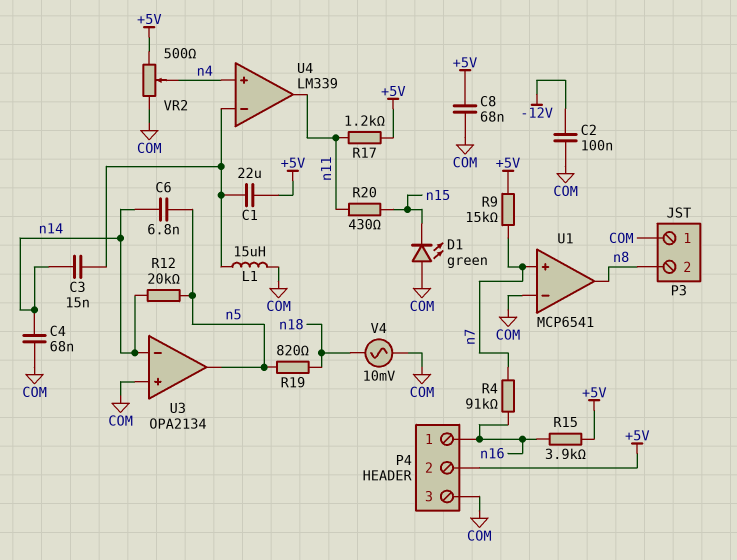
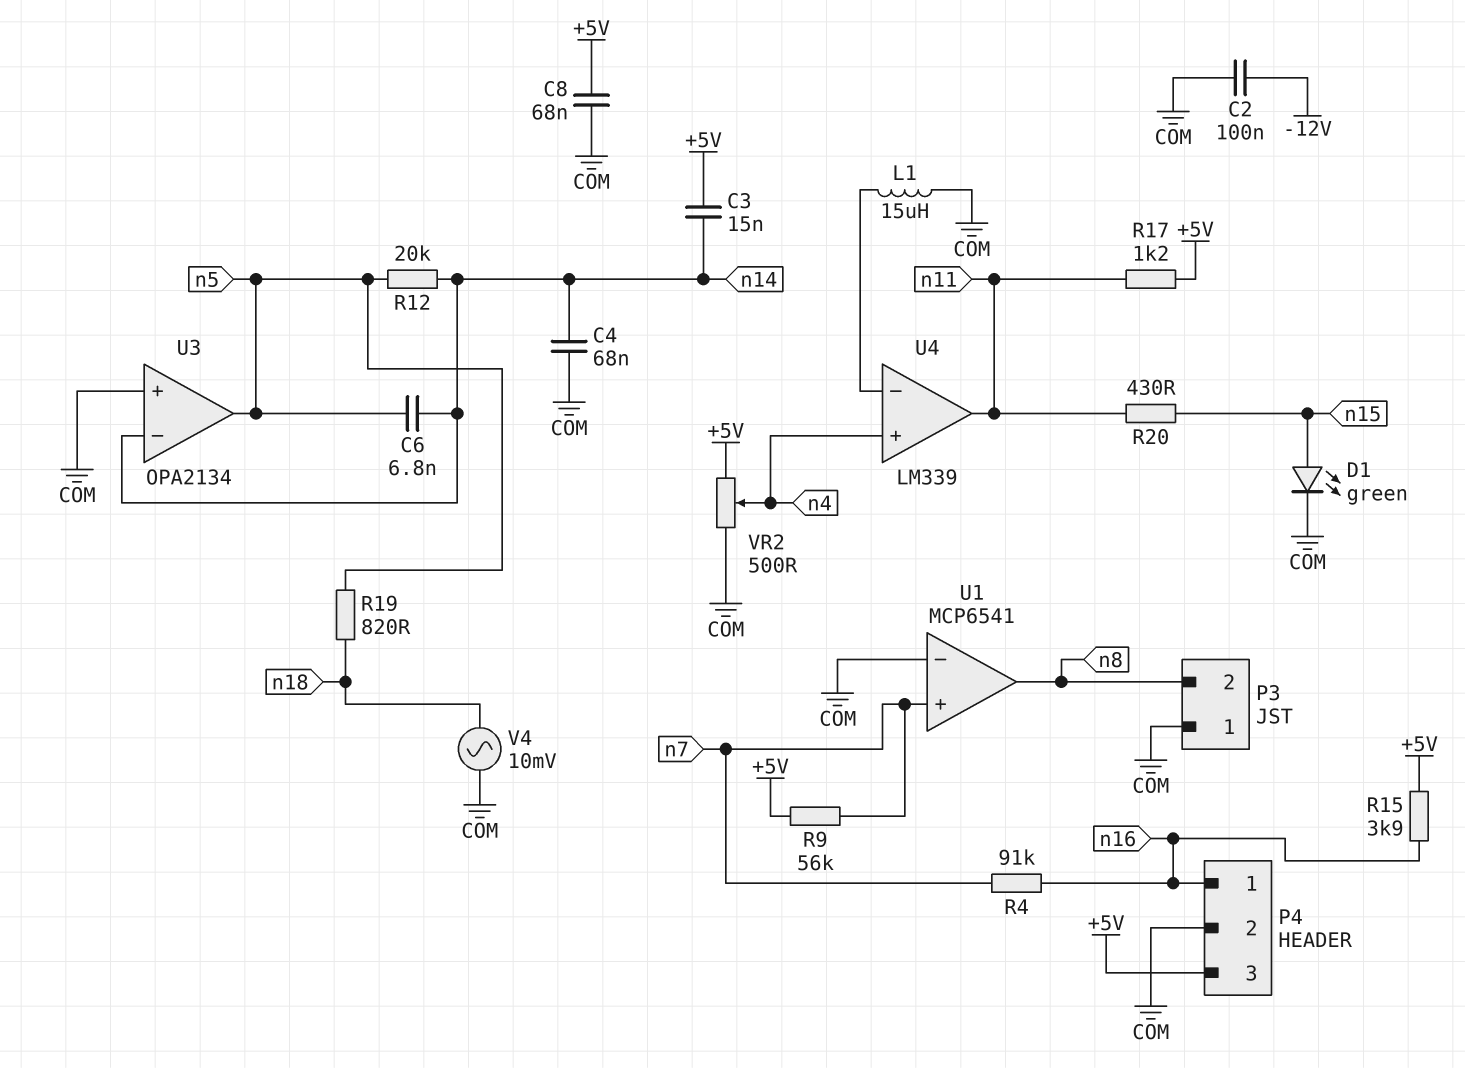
C1: 22uF (+5V, U4/in-) -> none
C3: 15nF (U4/in-, n14) -> 15nF (+5V, n14)
D1: LED green (A COM, K n15) -> LED green (A n15, K COM)
P4 pin 2: +5V -> COM
P4 pin 3: COM -> +5V
R9: 15k (+5V, n7) -> 56k (+5V, n7)

